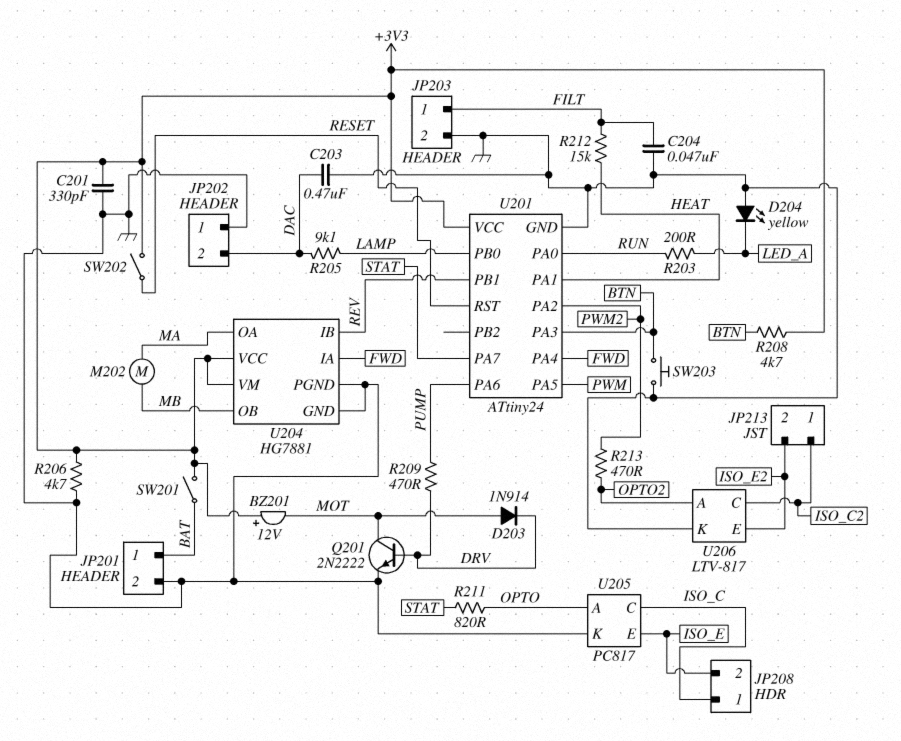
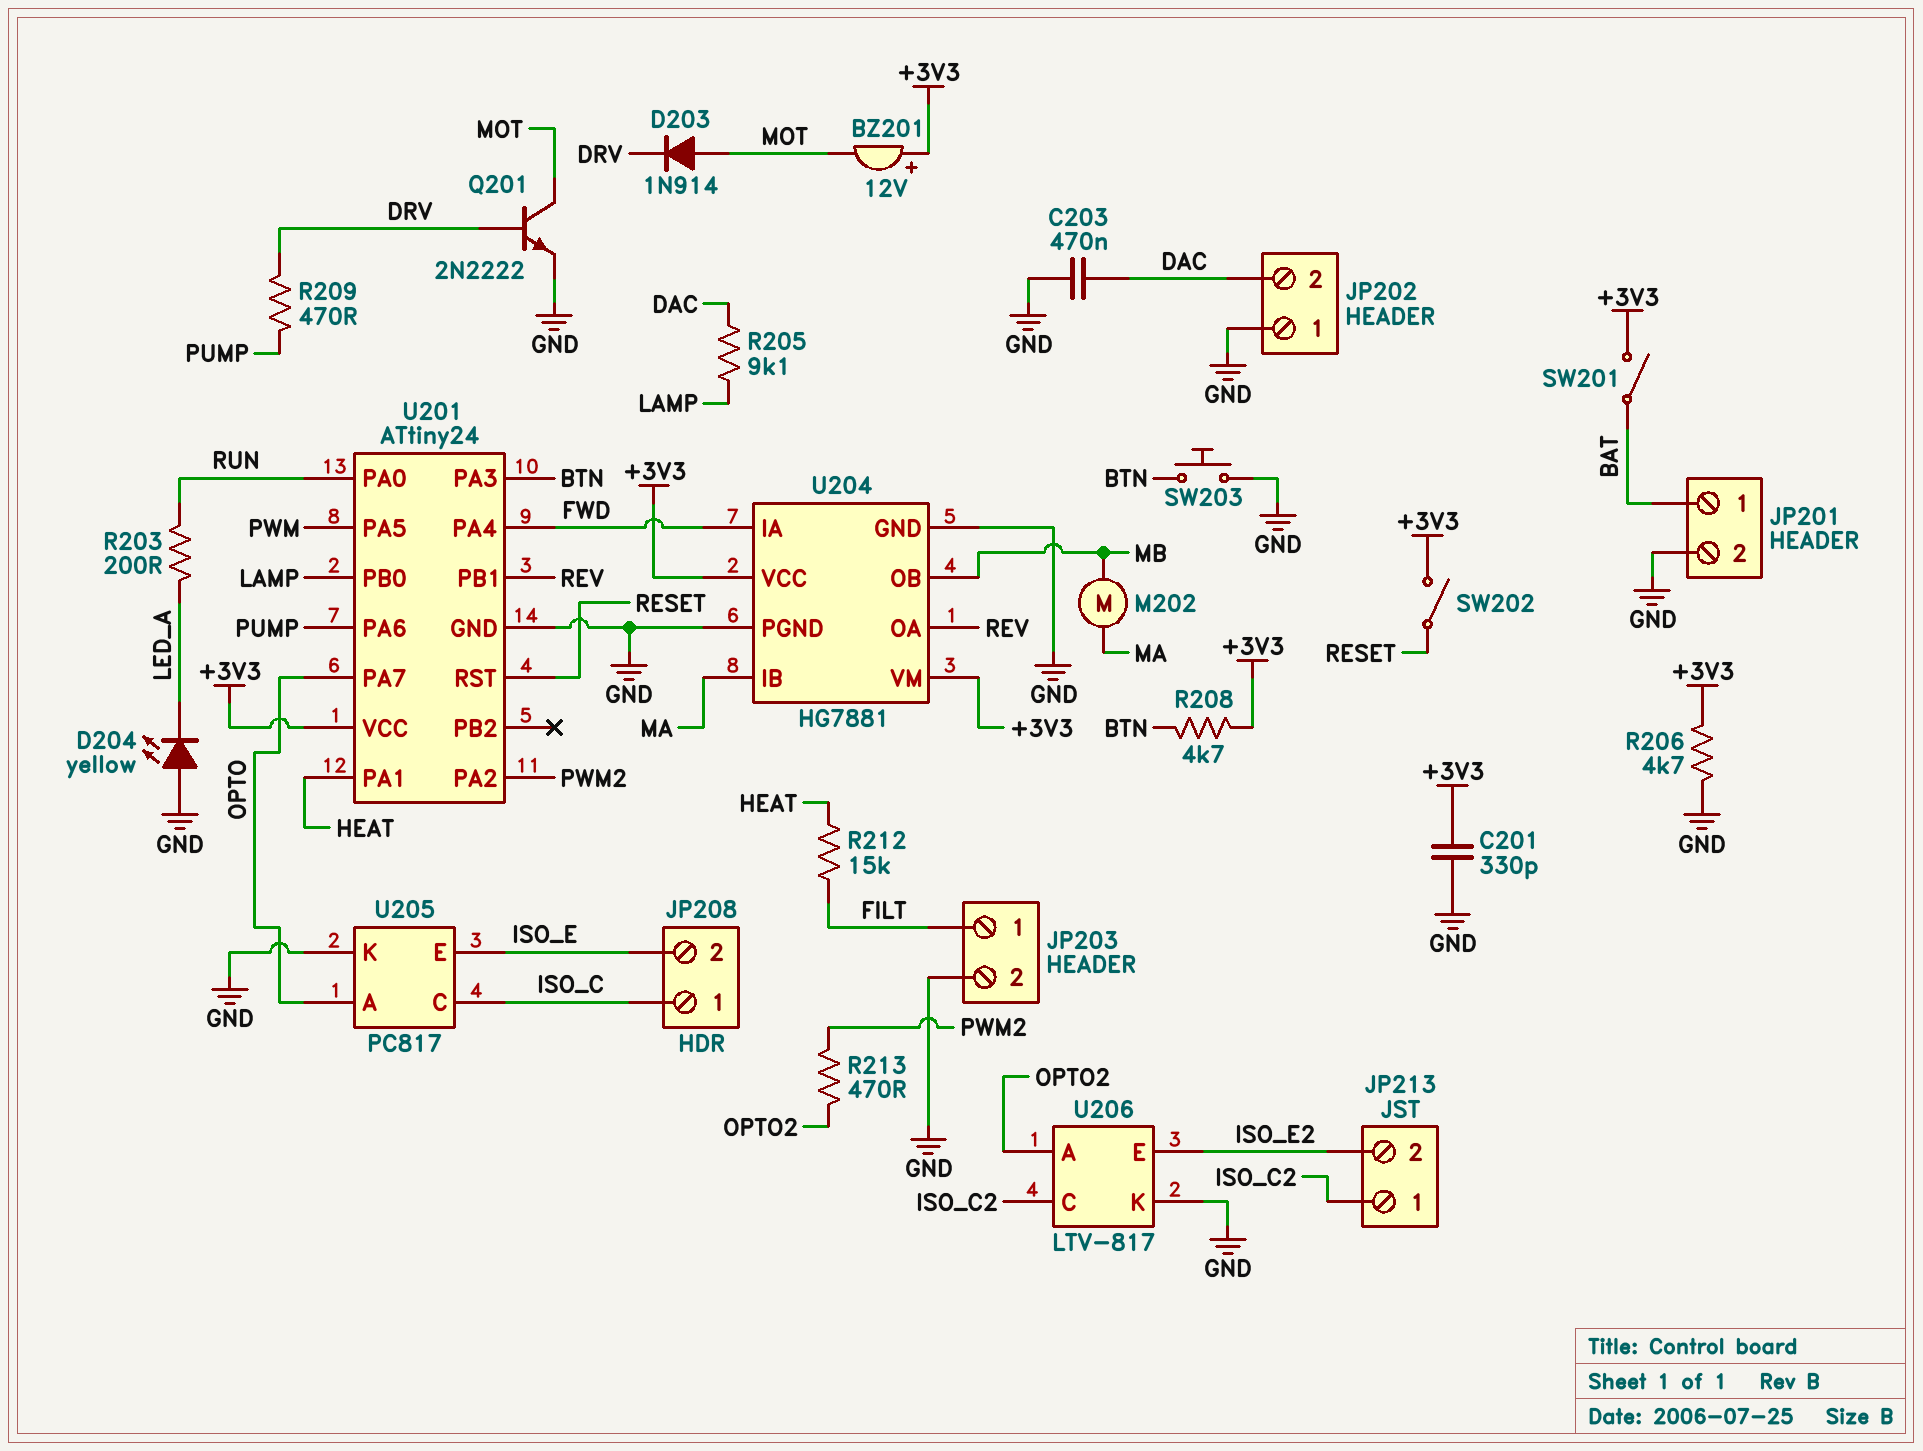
C204: 47nF (FILT, GND) -> none
R211: 820 (OPTO, STAT) -> none
U201 pin PA7: STAT -> OPTO
U204 pin IB: REV -> MA
U204 pin OA: MA -> REV

